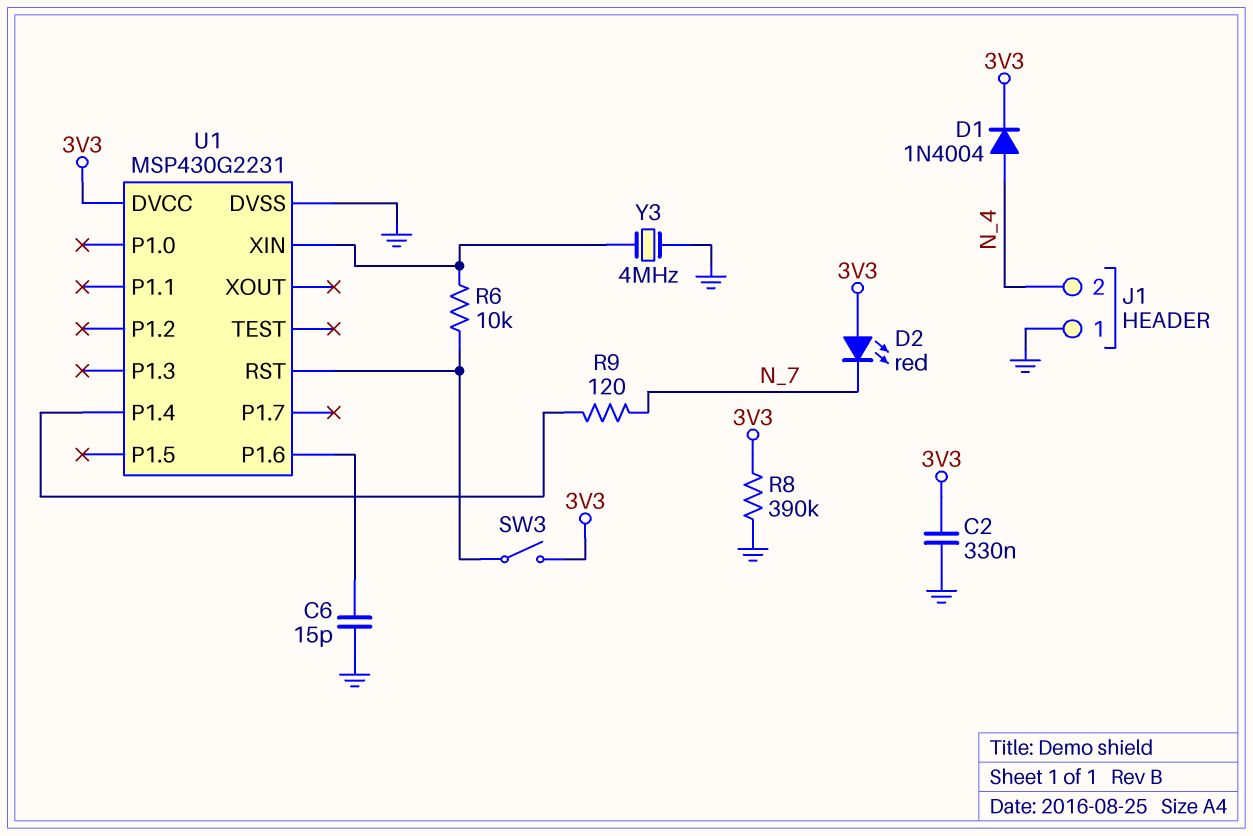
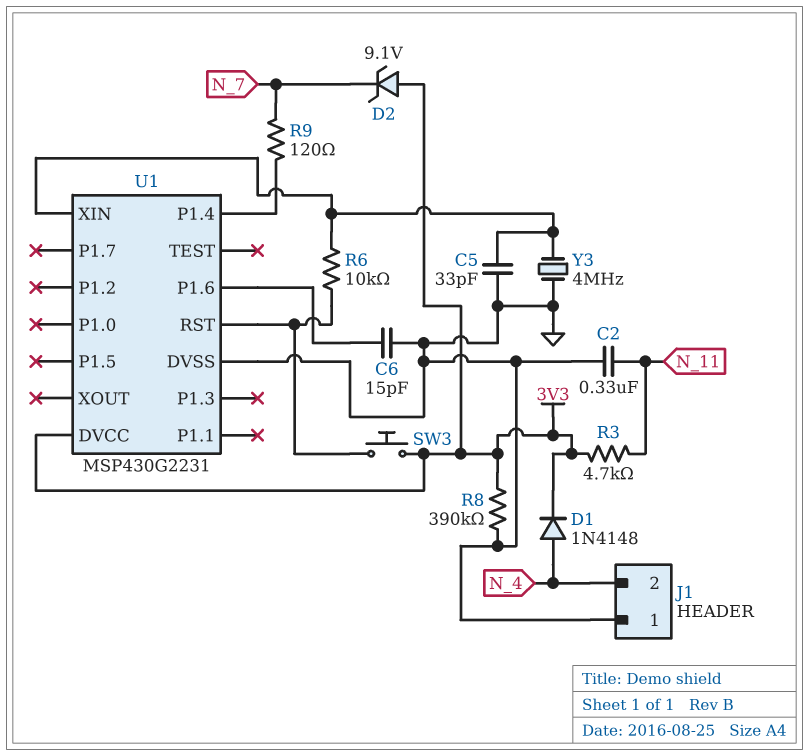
C2: 330nF (3V3, GND) -> 330nF (GND, N_11)
C5: none -> 33pF (GND, U1/XIN)
D1: diode 1N4004 (A N_4, K 3V3) -> diode 1N4148 (A N_4, K 3V3)
D2: LED red (A 3V3, K N_7) -> zener 9.1V (A 3V3, K N_7)
R3: none -> 4.7k (3V3, N_11)
SW3: switch (3V3, U1/RST) -> button (3V3, U1/RST)

